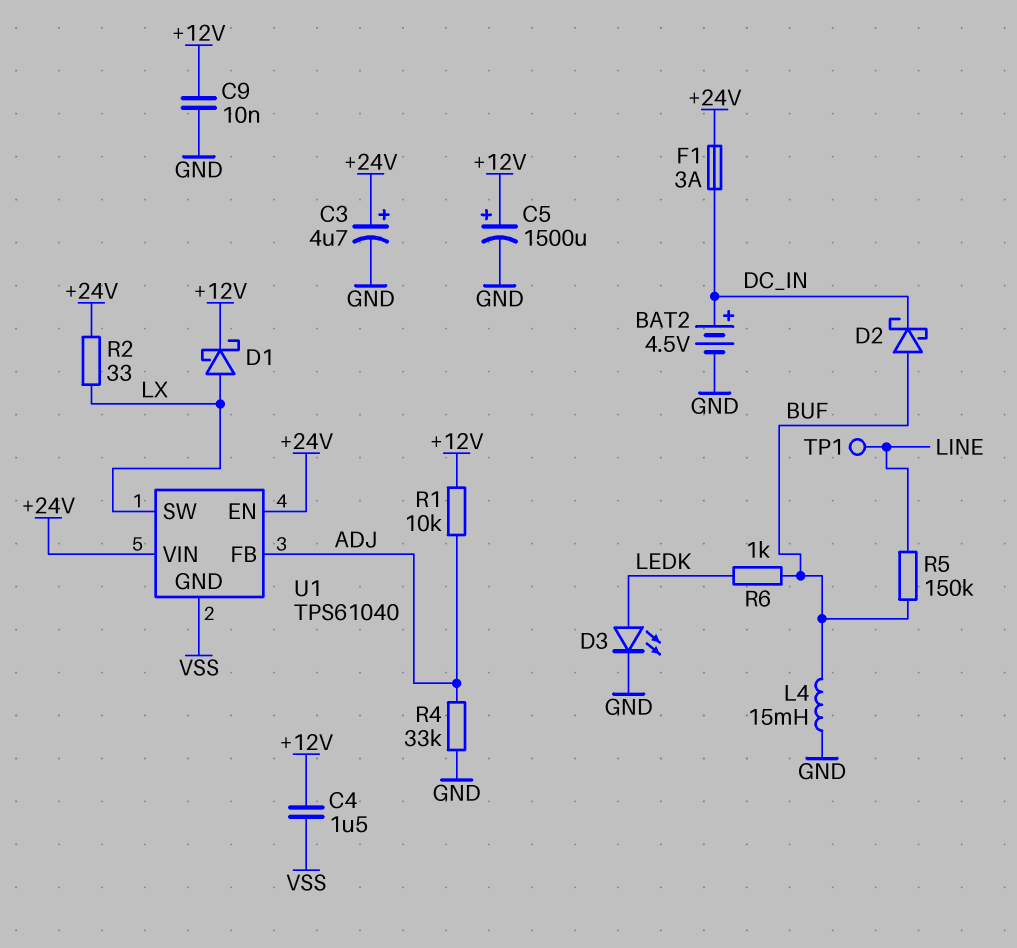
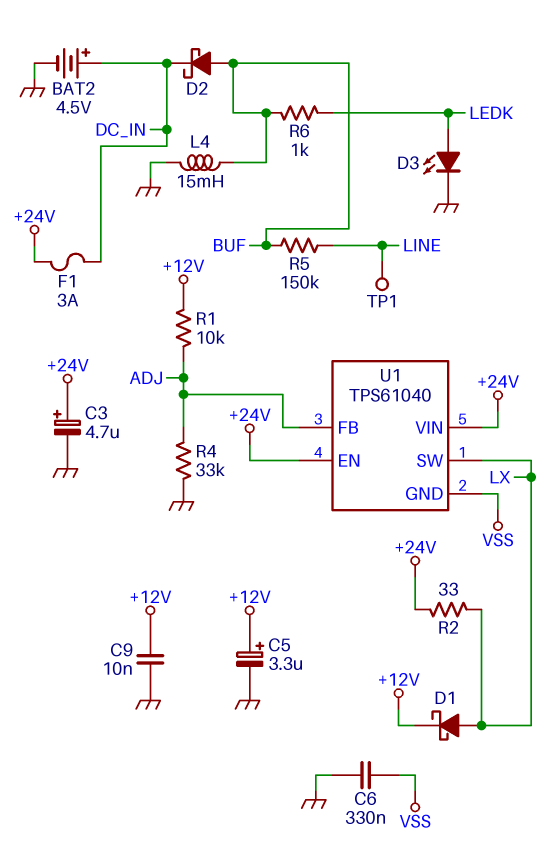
C4: 1.5uF (+12V, VSS) -> none
C5: 1500uF (plus +12V, minus GND) -> 3.3uF (plus +12V, minus GND)
C6: none -> 330nF (GND, VSS)

